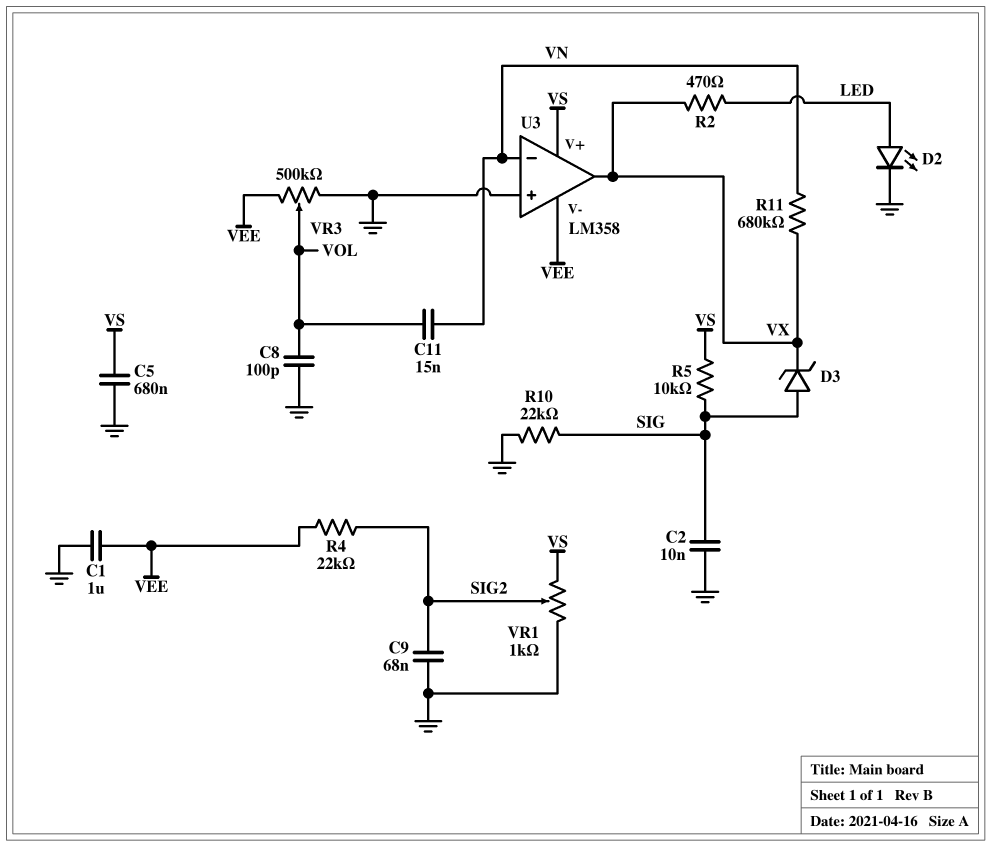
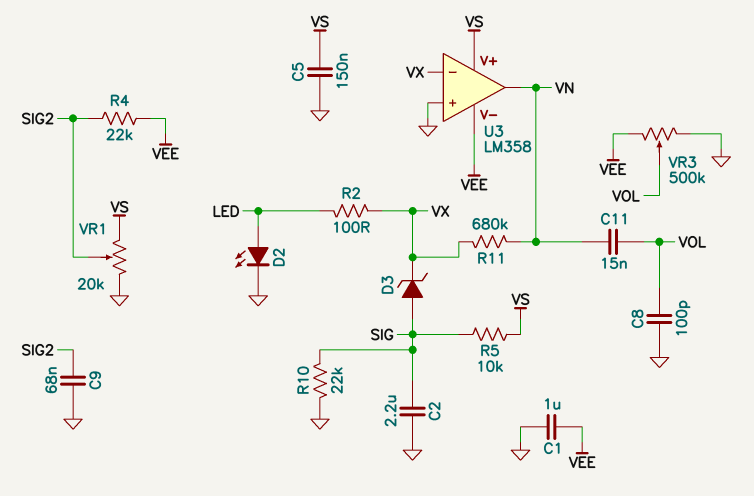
C2: 10nF (GND, SIG) -> 2.2uF (GND, SIG)
C5: 680nF (GND, VS) -> 150nF (GND, VS)
R2: 470 (LED, VX) -> 100 (LED, VX)
U3 pin in-: VN -> VX
U3 pin out: VX -> VN
VR1: 1k (GND, VS, wiper SIG2) -> 20k (GND, VS, wiper SIG2)

